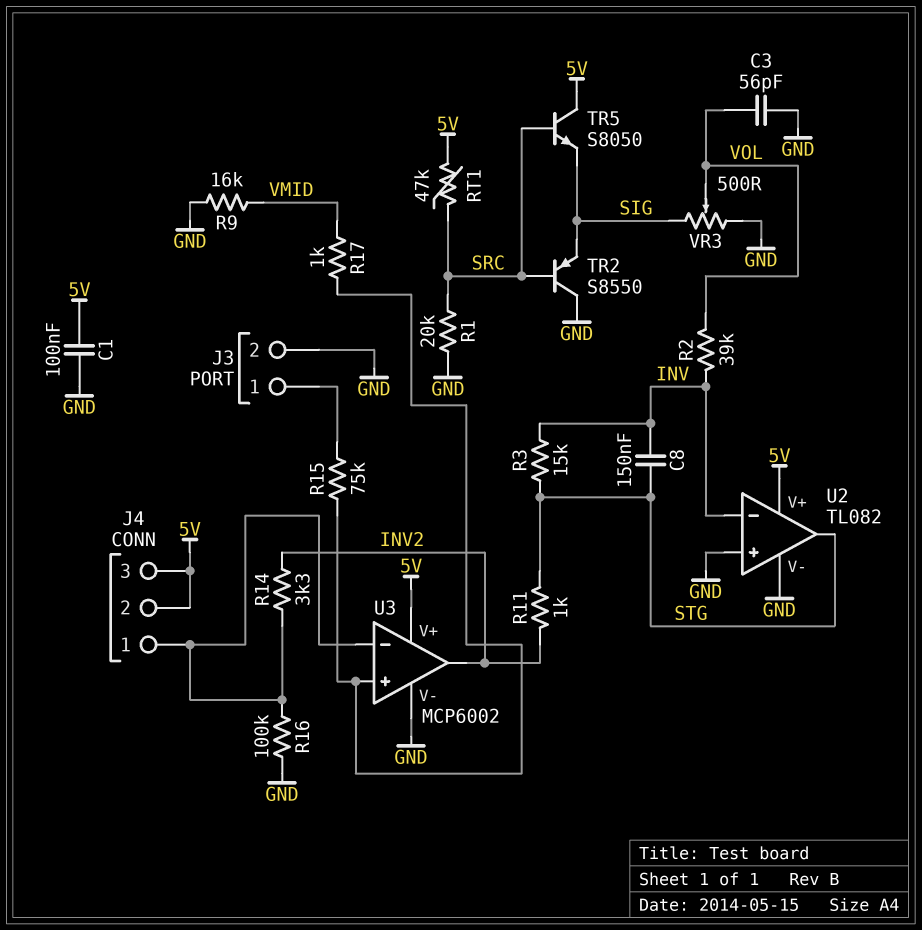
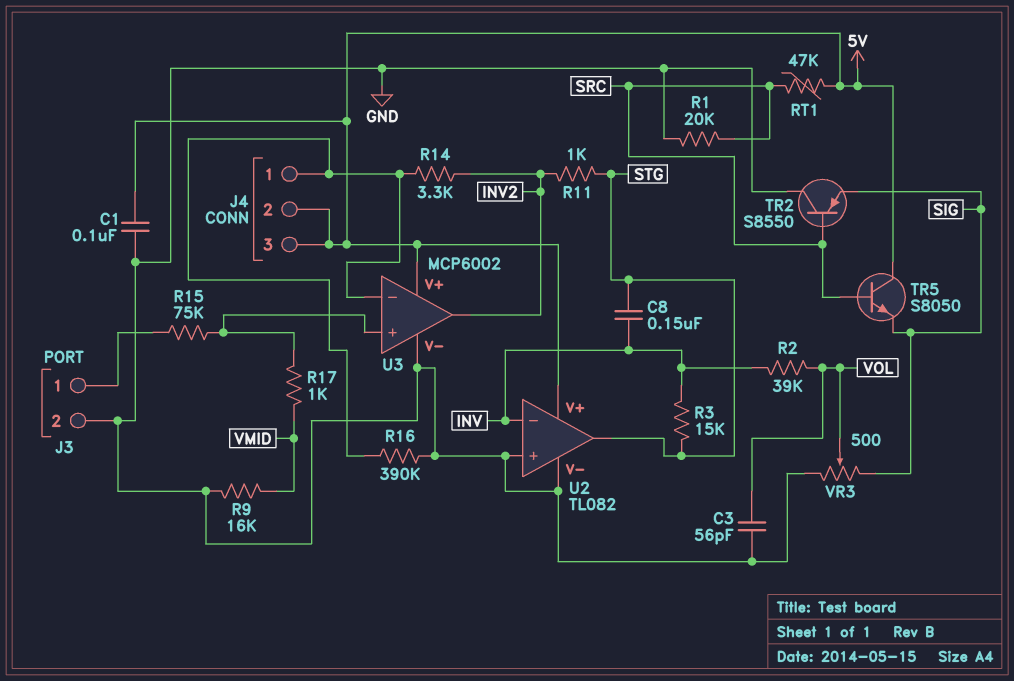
R16: 100k (GND, J4/1) -> 390k (GND, J4/1)

